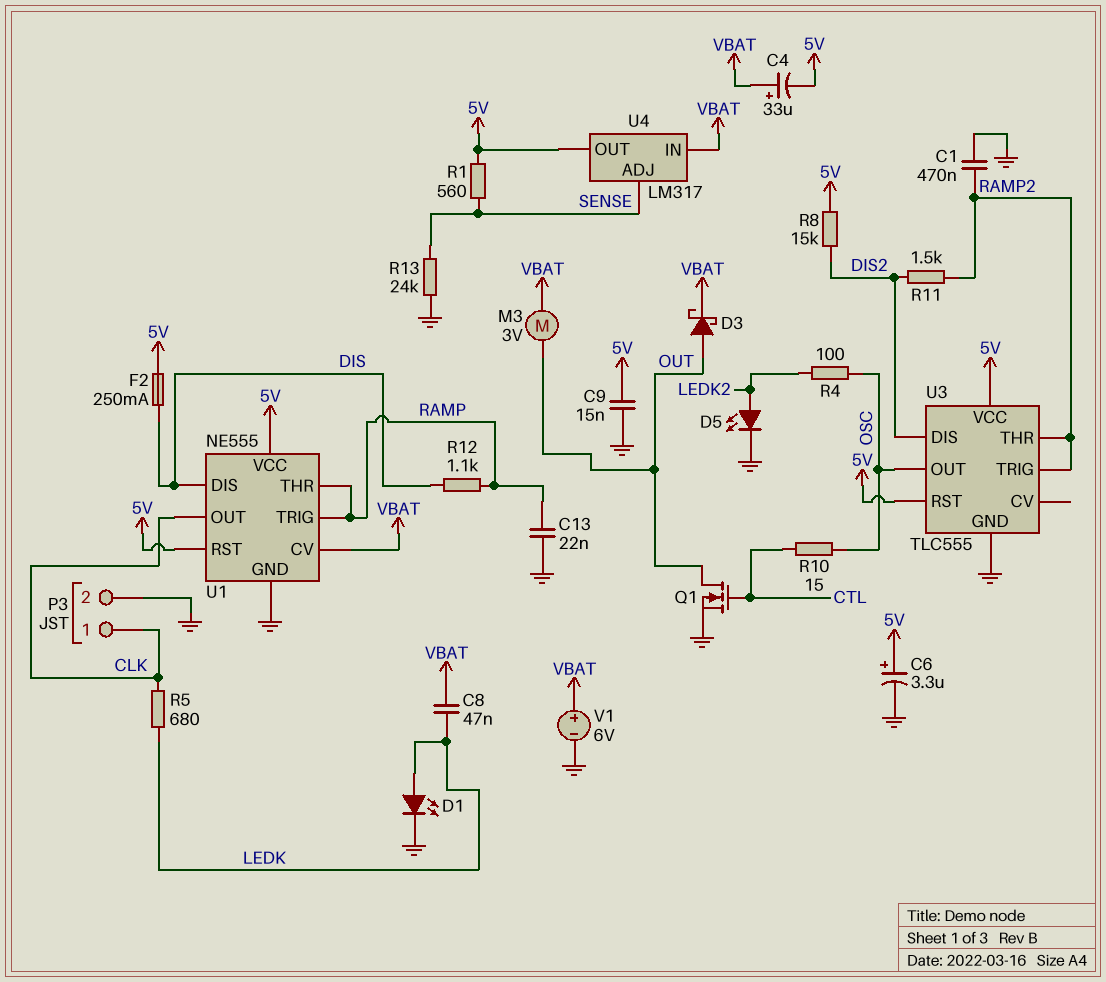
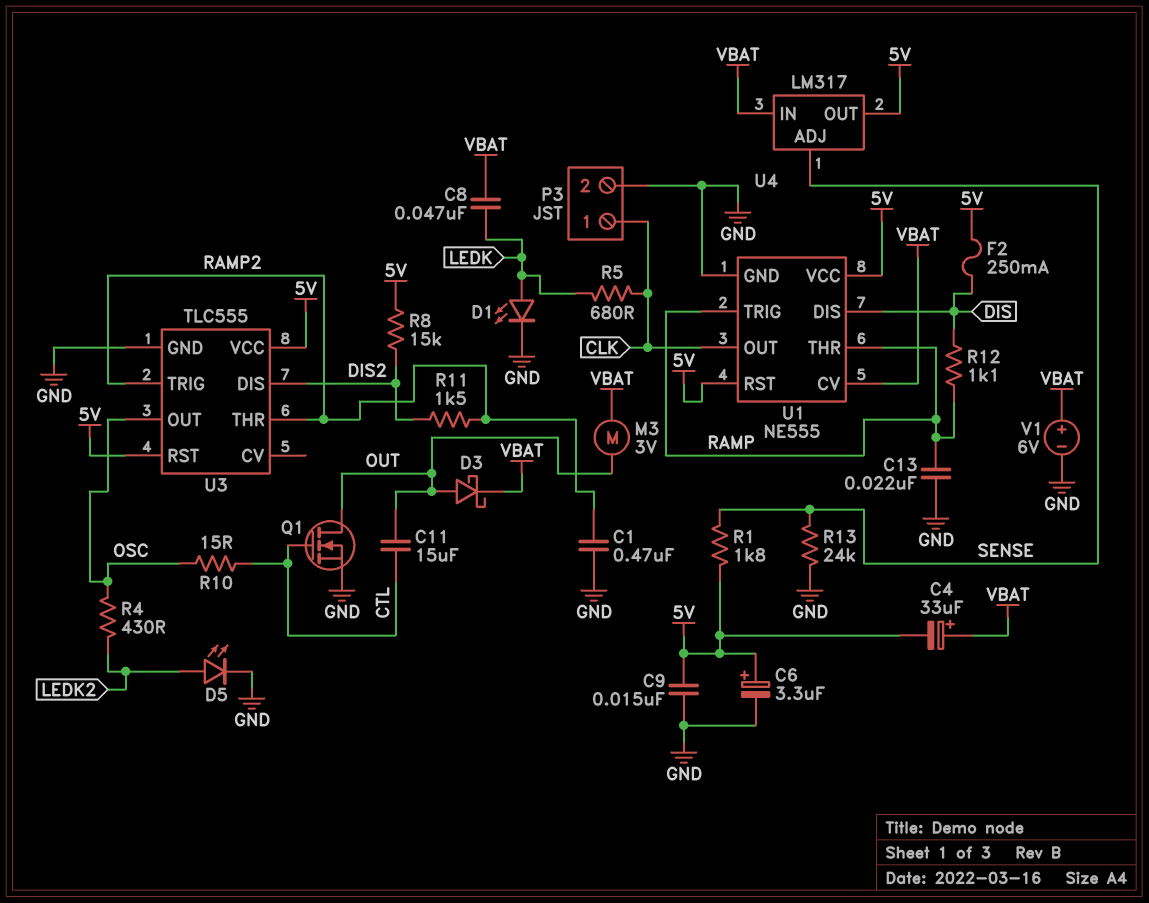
C11: none -> 15uF (CTL, OUT)
R1: 560 (5V, SENSE) -> 1.8k (5V, SENSE)
R4: 100 (LEDK2, OSC) -> 430 (LEDK2, OSC)

